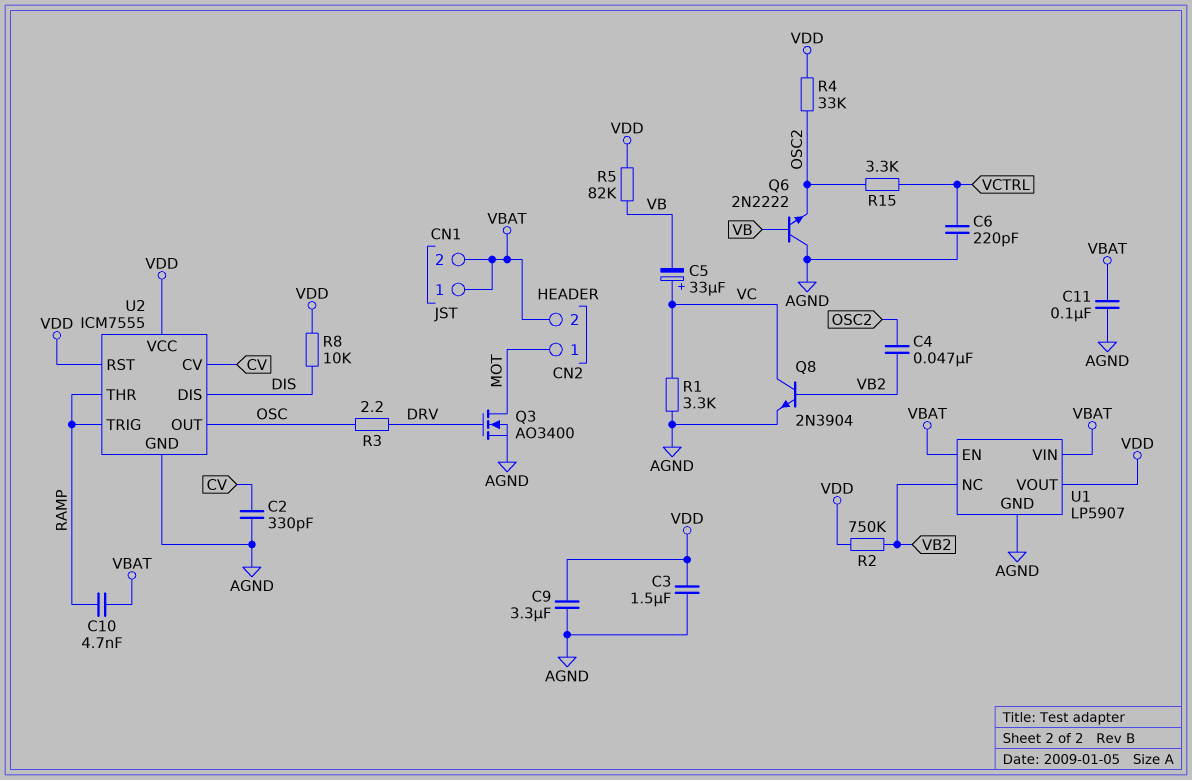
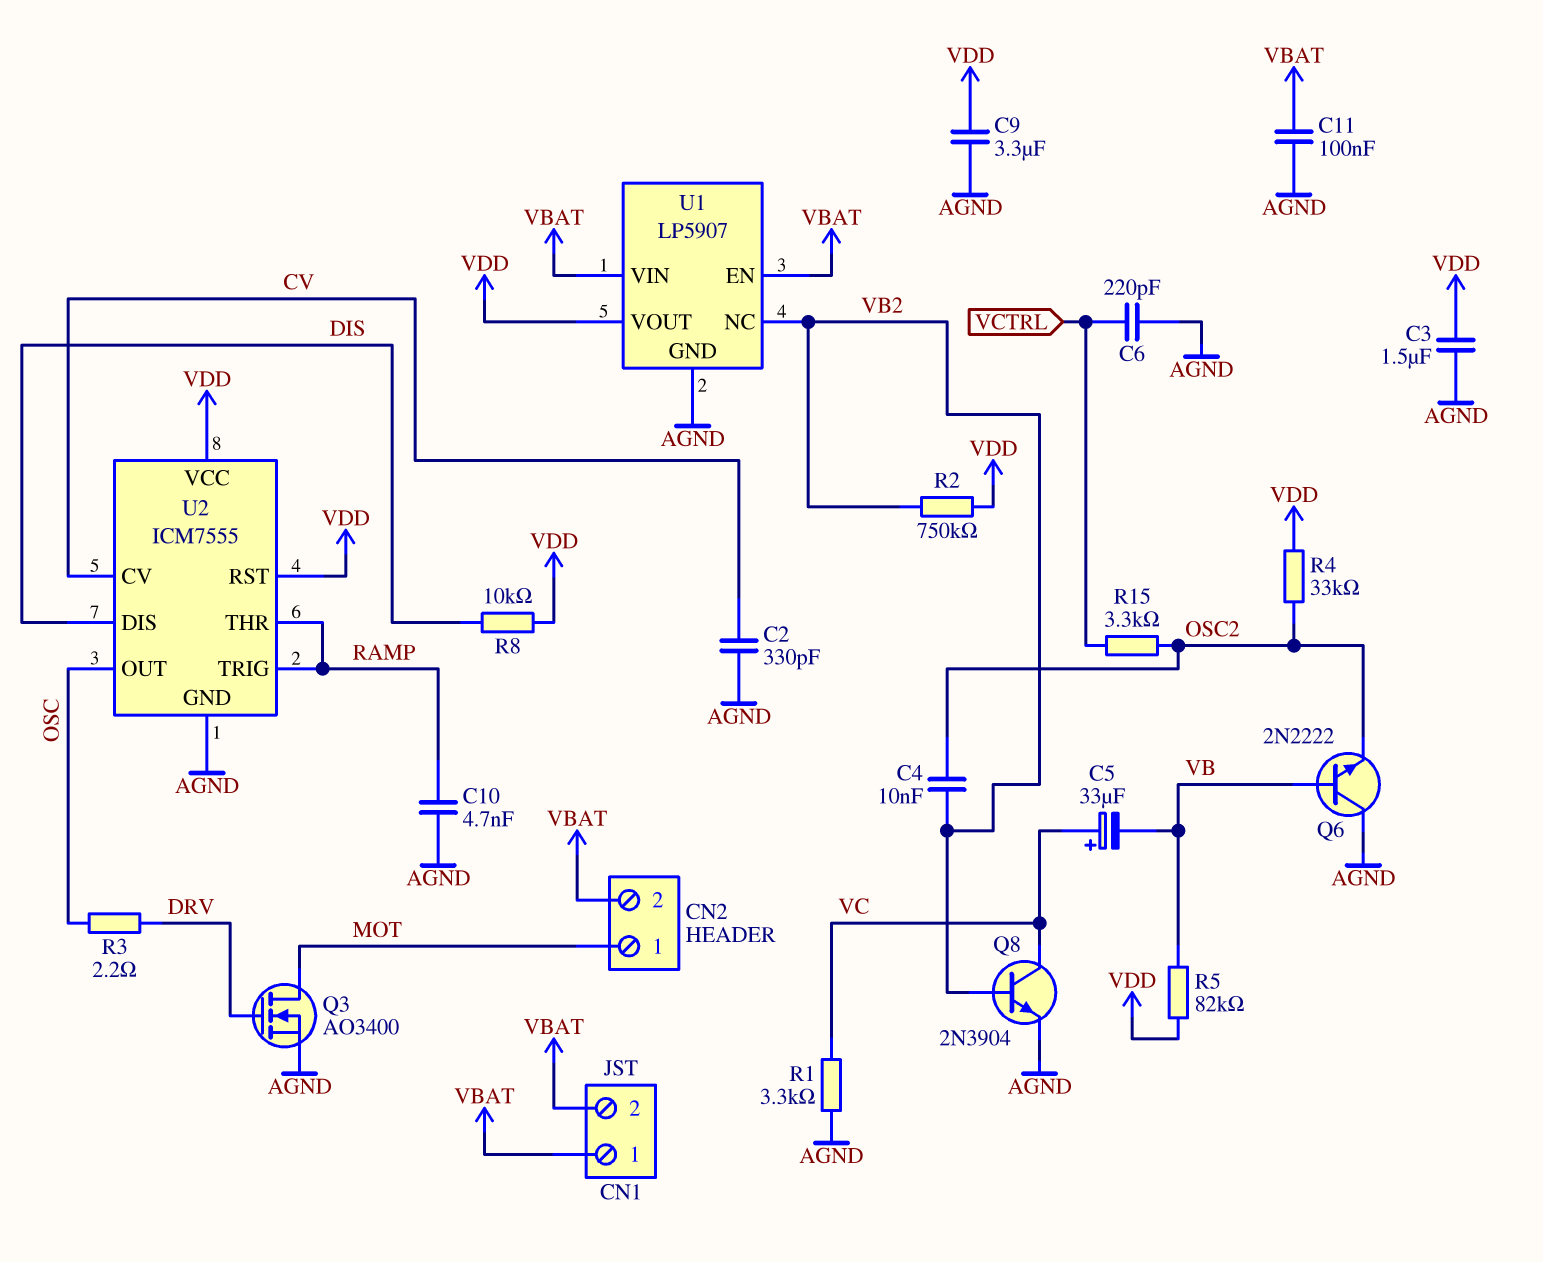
C4: 47nF (OSC2, VB2) -> 10nF (OSC2, VB2)
C10: 4.7nF (RAMP, VBAT) -> 4.7nF (AGND, RAMP)

